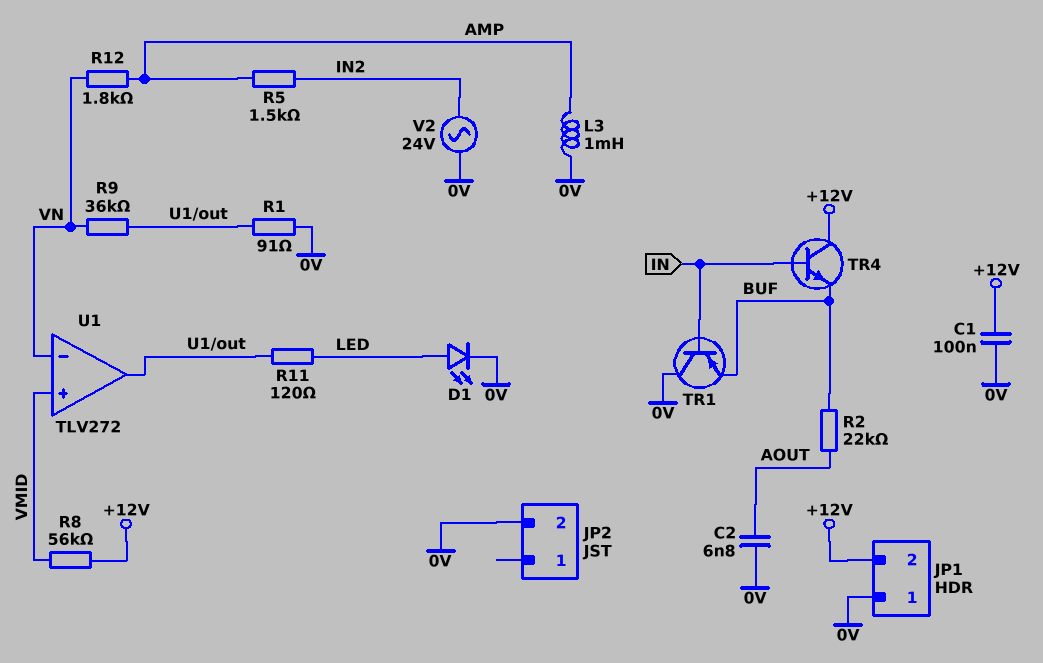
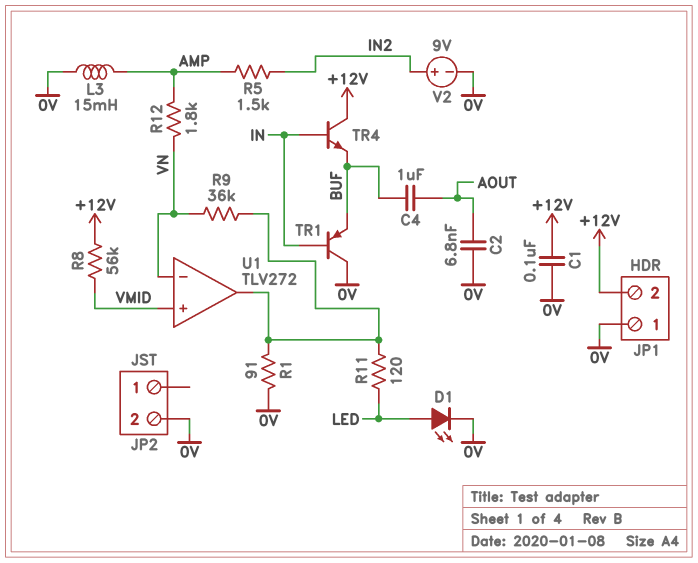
C4: none -> 1uF (AOUT, BUF)
L3: 1mH (0V, AMP) -> 15mH (0V, AMP)
R2: 22k (AOUT, BUF) -> none
V2: AC 24V (0V, IN2) -> 9V (plus IN2, minus 0V)

